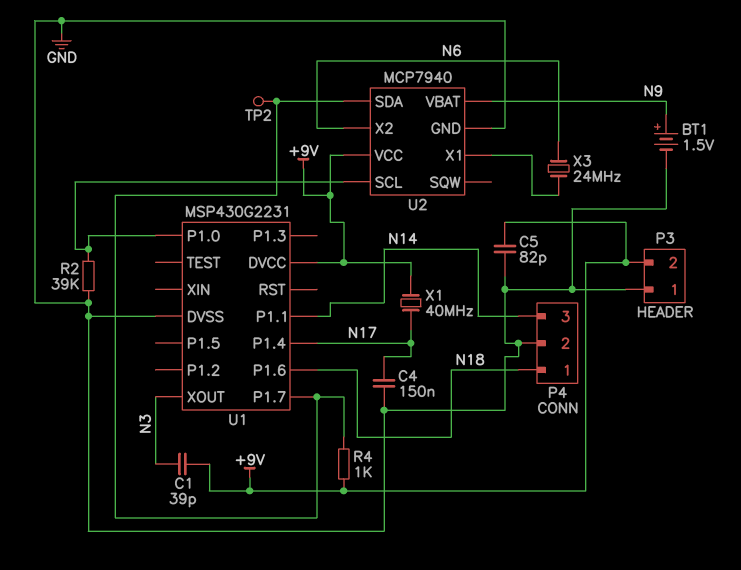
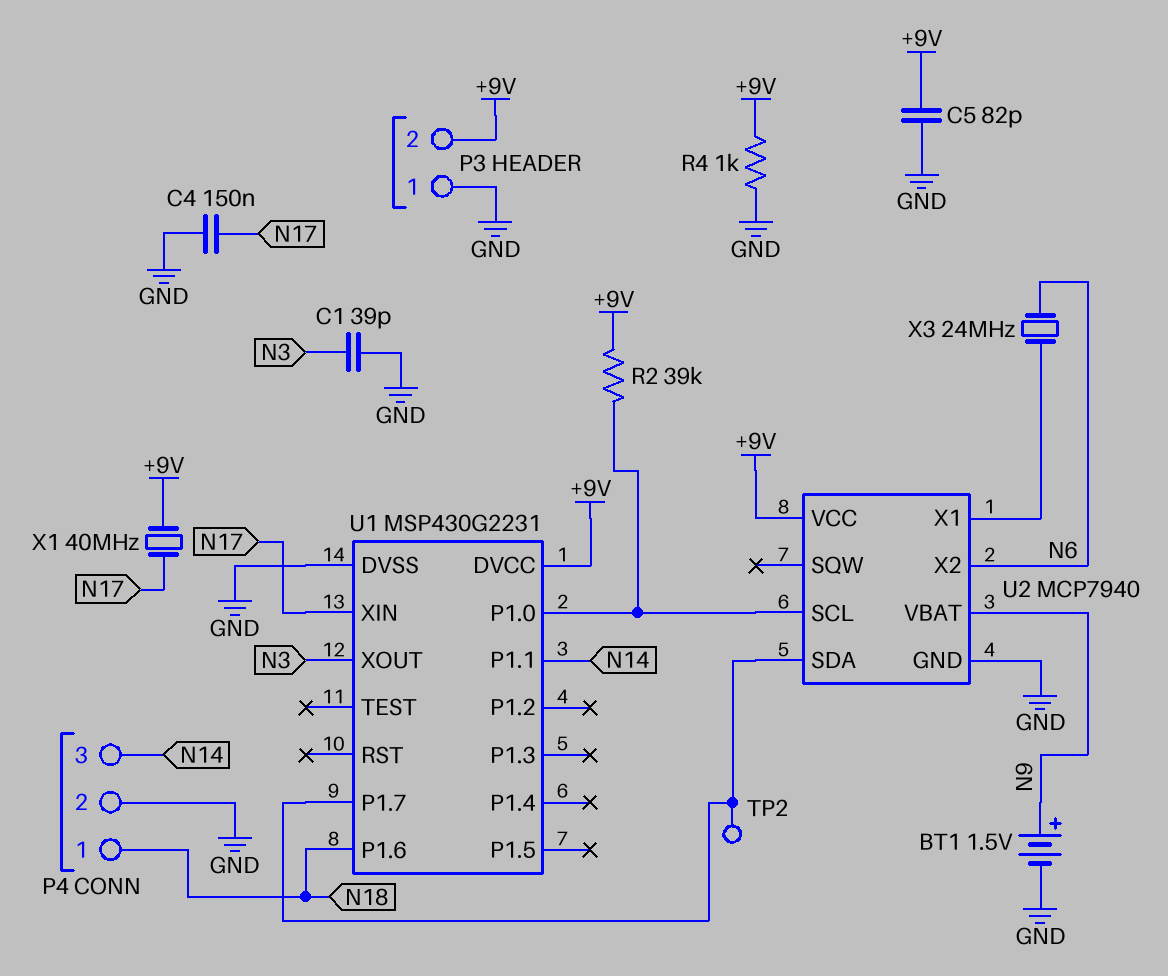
C1: 39pF (+9V, N3) -> 39pF (GND, N3)
R2: 39k (GND, U1/P1.0) -> 39k (+9V, U1/P1.0)
R4: 1k (+9V, U1/P1.7) -> 1k (+9V, GND)
U1 pin P1.4: N17 -> none
U1 pin XIN: none -> N17

